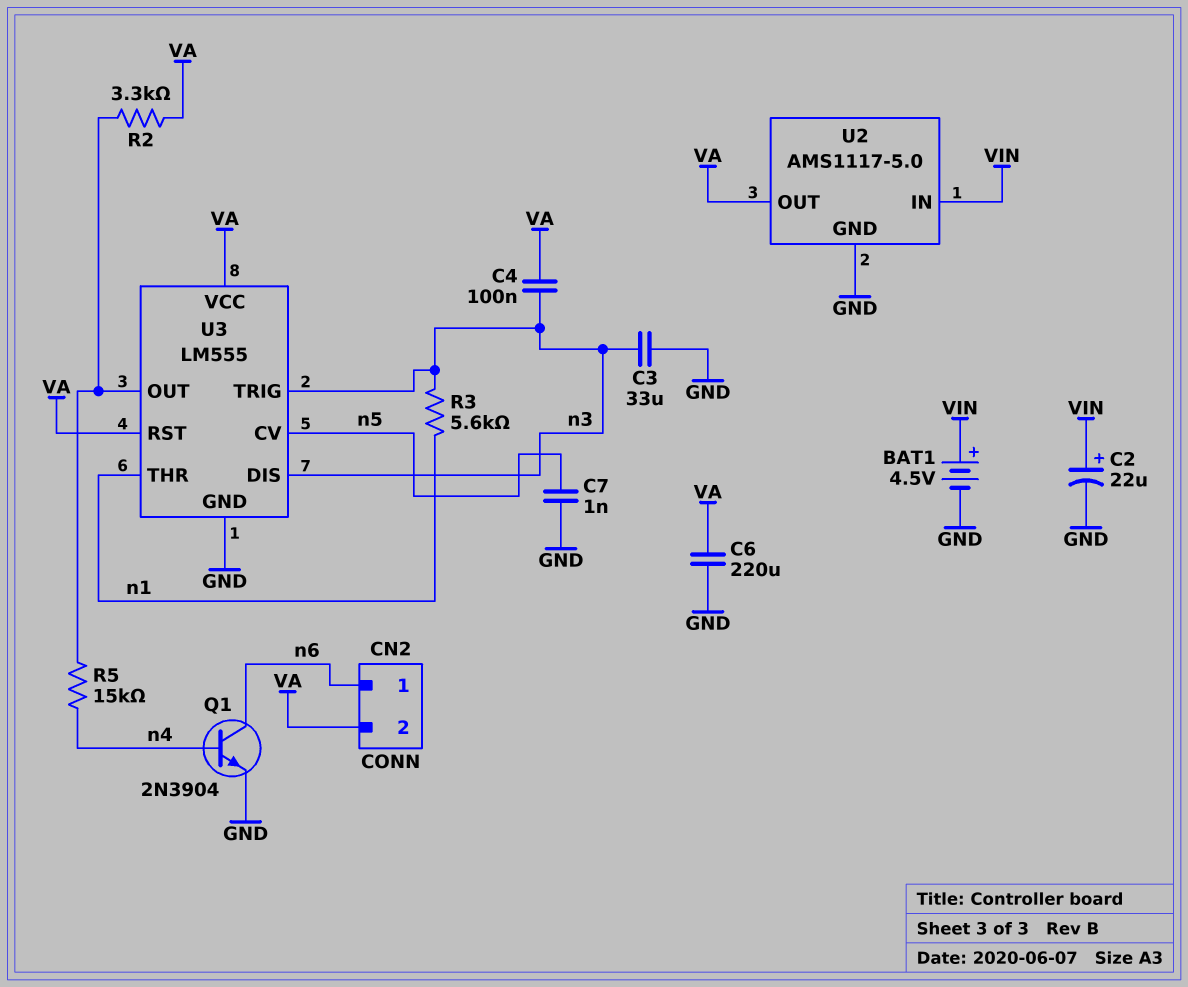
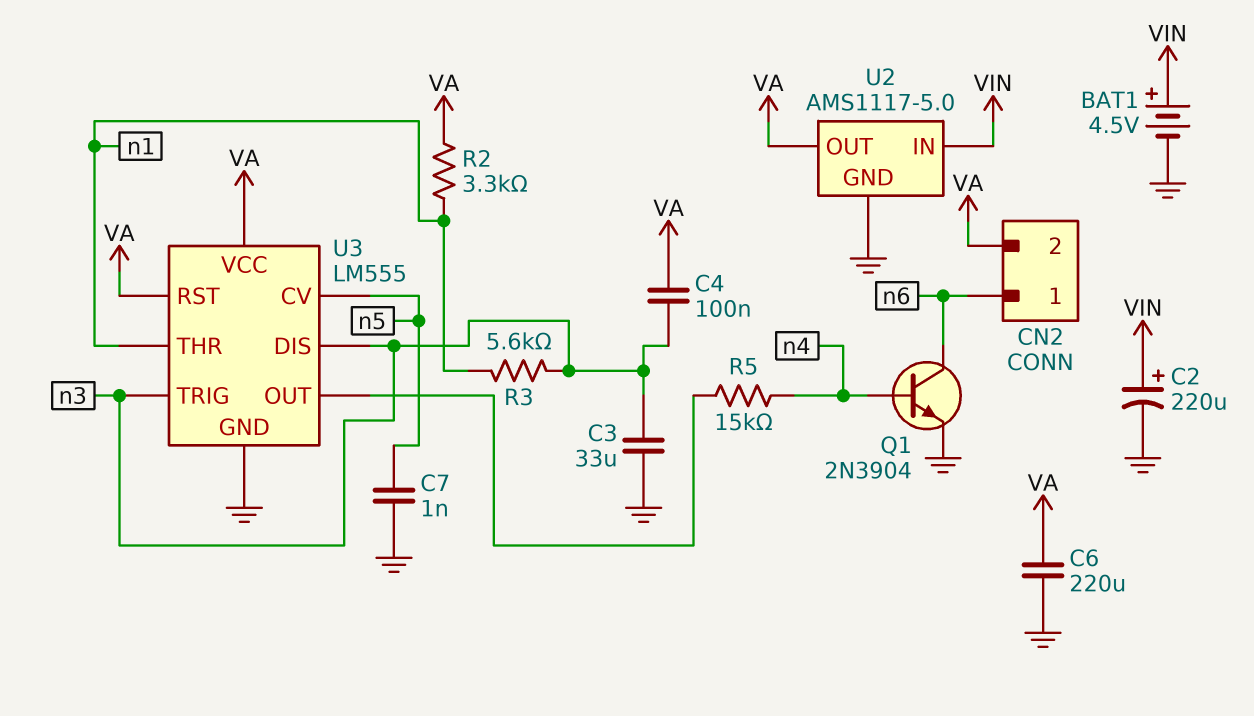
C2: 22uF (plus VIN, minus GND) -> 220uF (plus VIN, minus GND)
R2: 3.3k (U3/OUT, VA) -> 3.3k (VA, n1)

